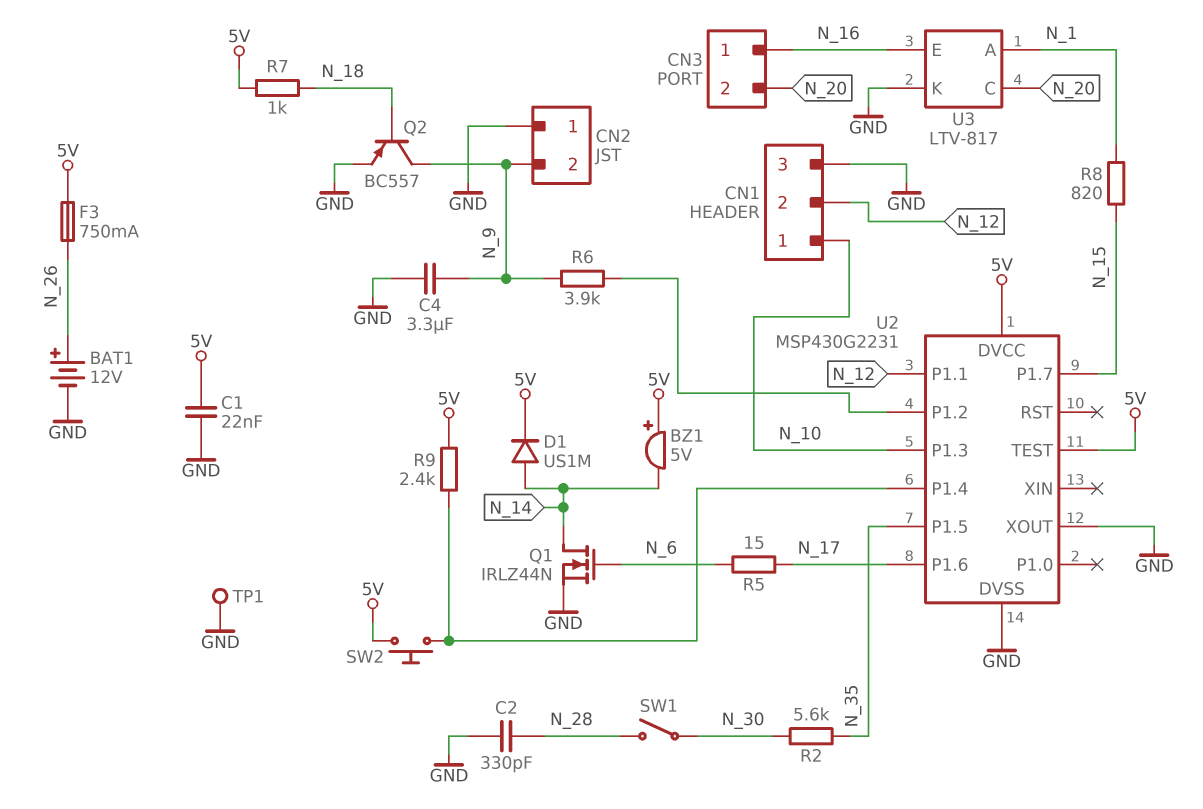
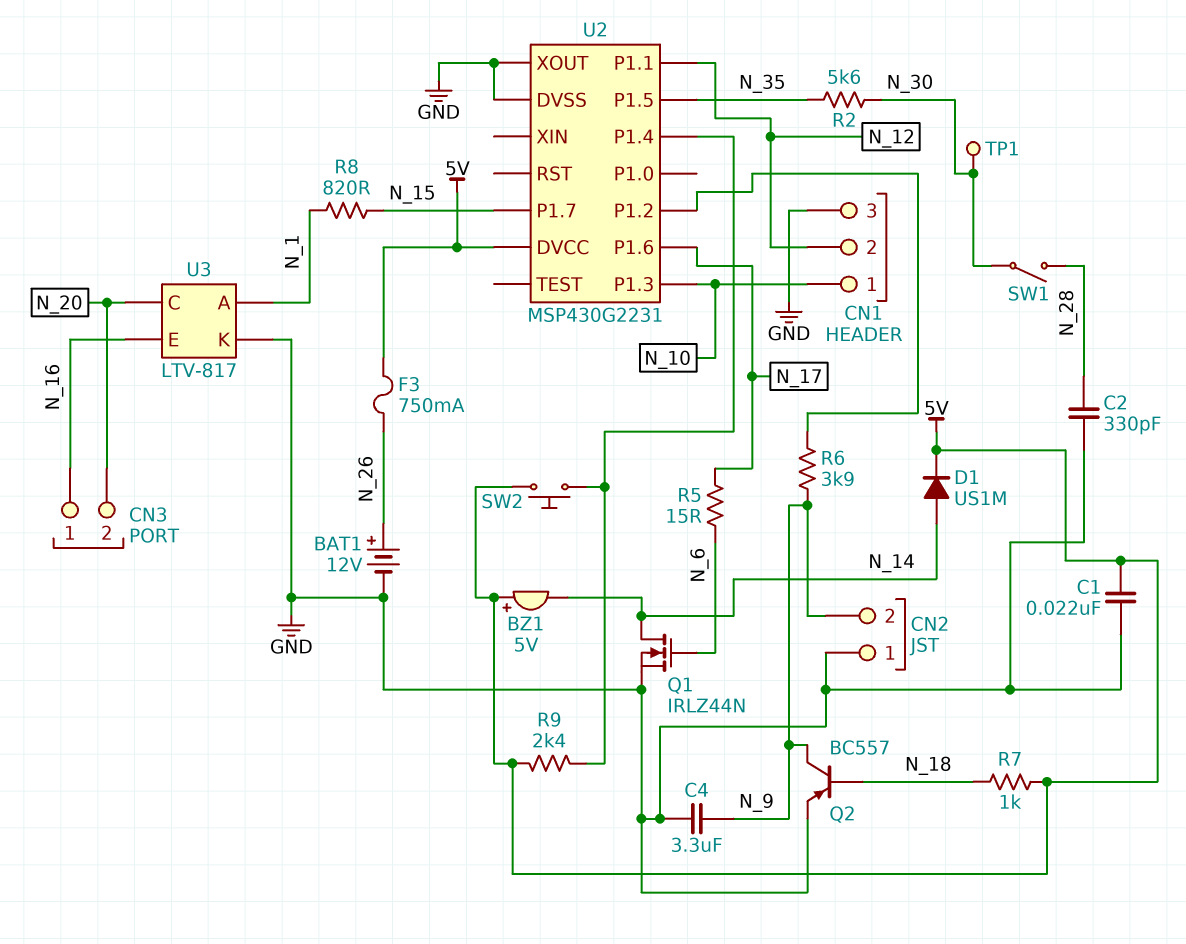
TP1: test point (GND) -> test point (N_30)
U2 pin TEST: 5V -> none

